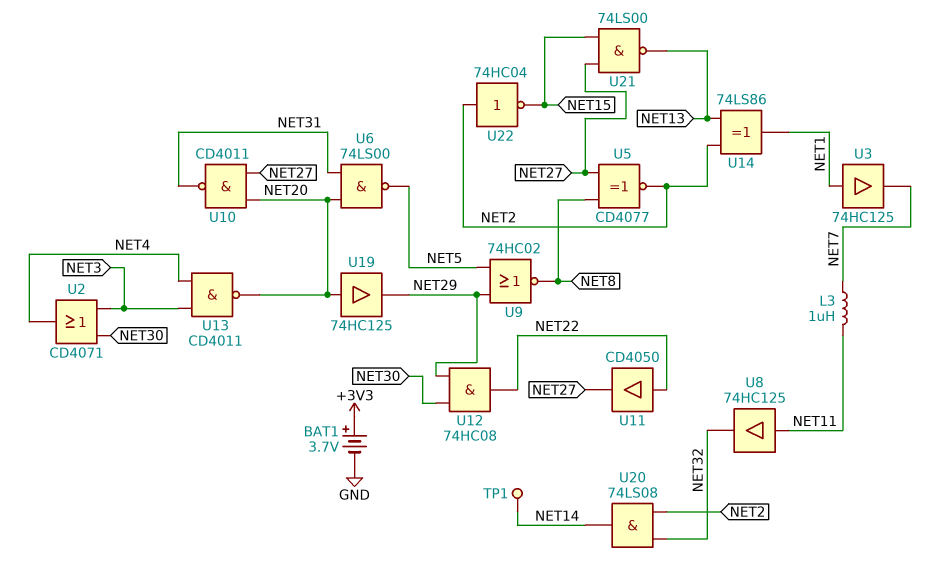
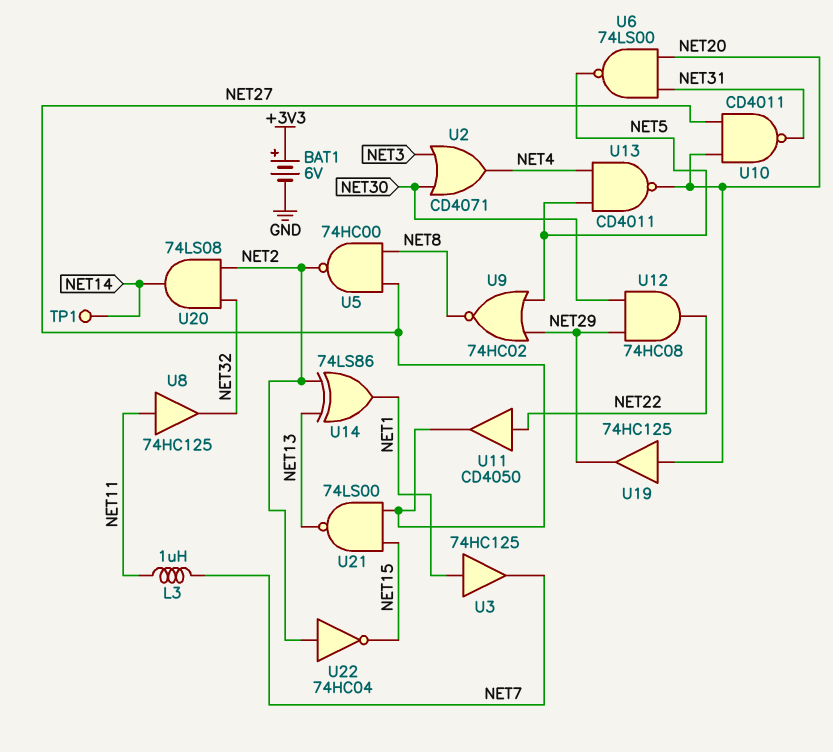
BAT1: 3.7V (plus +3V3, minus GND) -> 6V (plus +3V3, minus GND)
U5: XNOR CD4077 (in NET8, in NET27, out NET2) -> NAND 74HC00 (in NET8, in NET27, out NET2)
U13: NAND CD4011 (in NET3, in NET4, out NET20) -> NAND CD4011 (in NET4, in NET5, out NET20)

